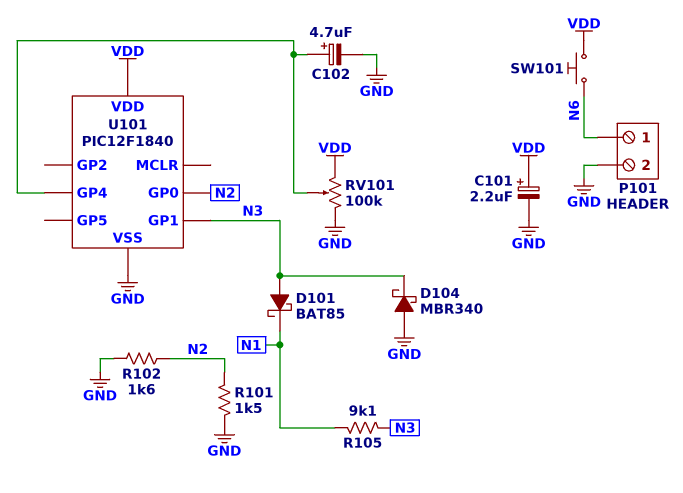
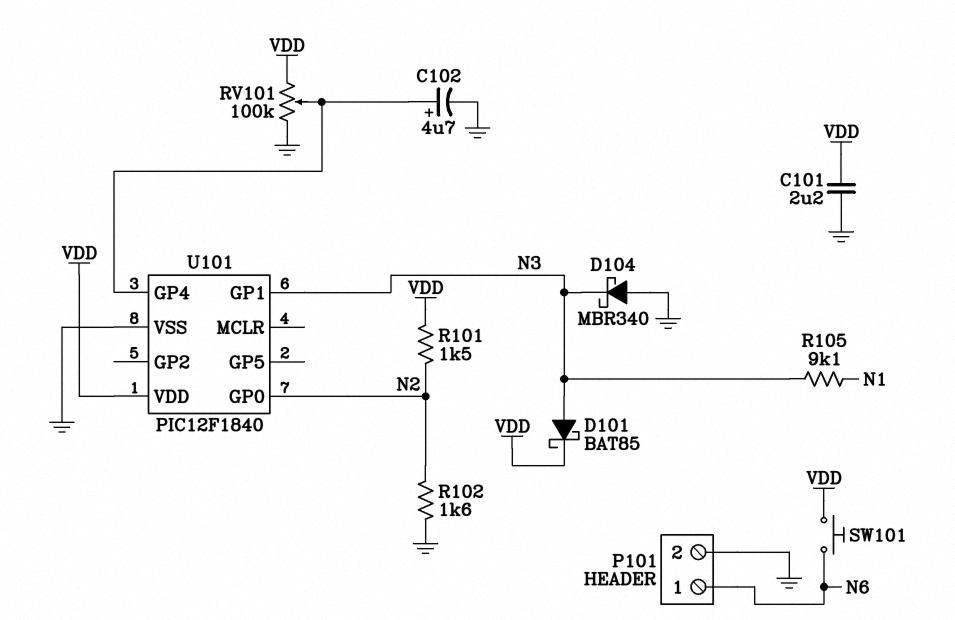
C101: 2.2uF (plus VDD, minus GND) -> 2.2uF (GND, VDD)
D101: schottky BAT85 (A N3, K N1) -> schottky BAT85 (A N3, K VDD)
R101: 1.5k (GND, N2) -> 1.5k (N2, VDD)

